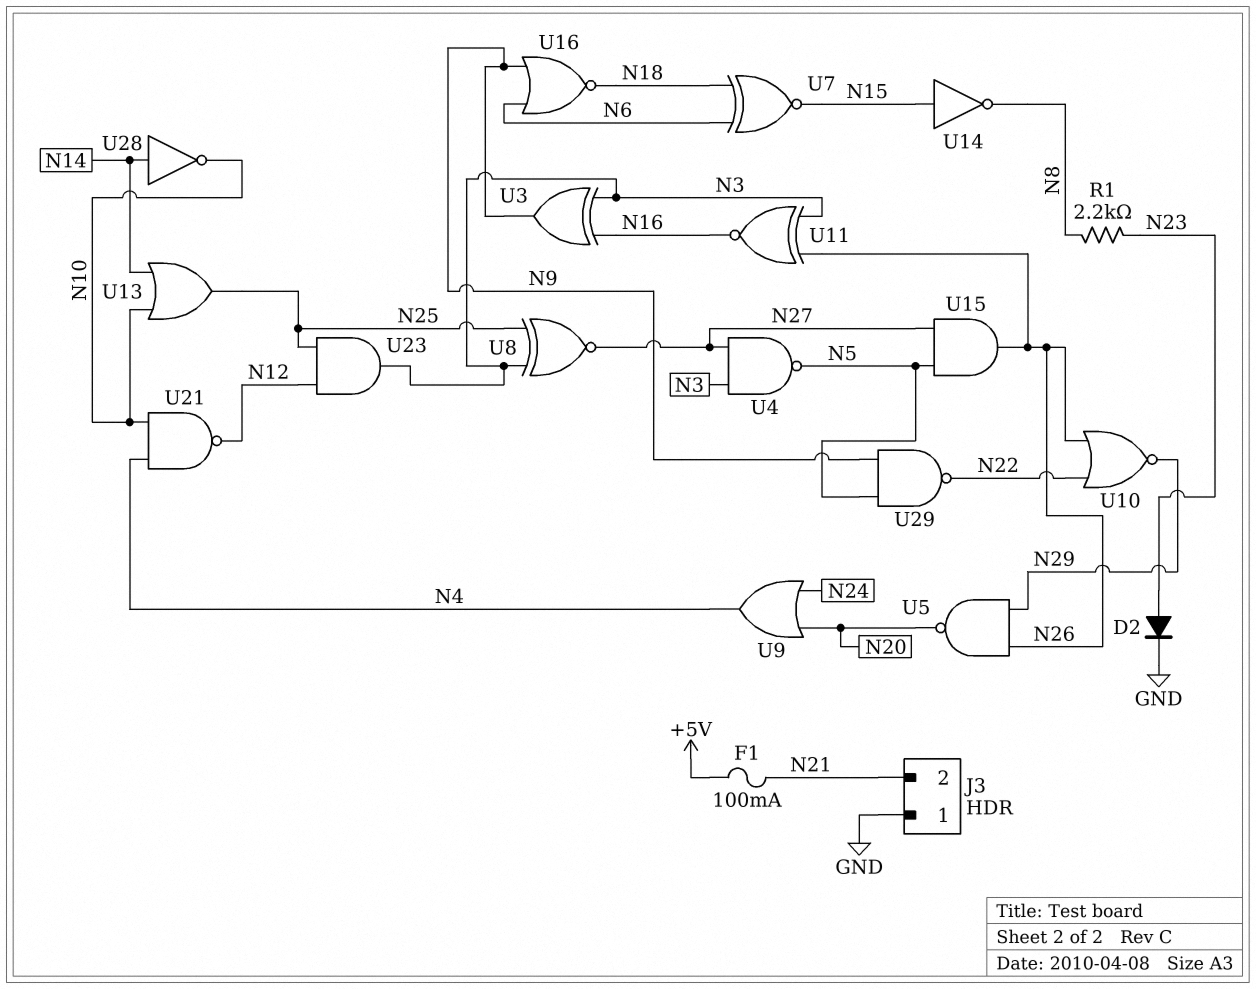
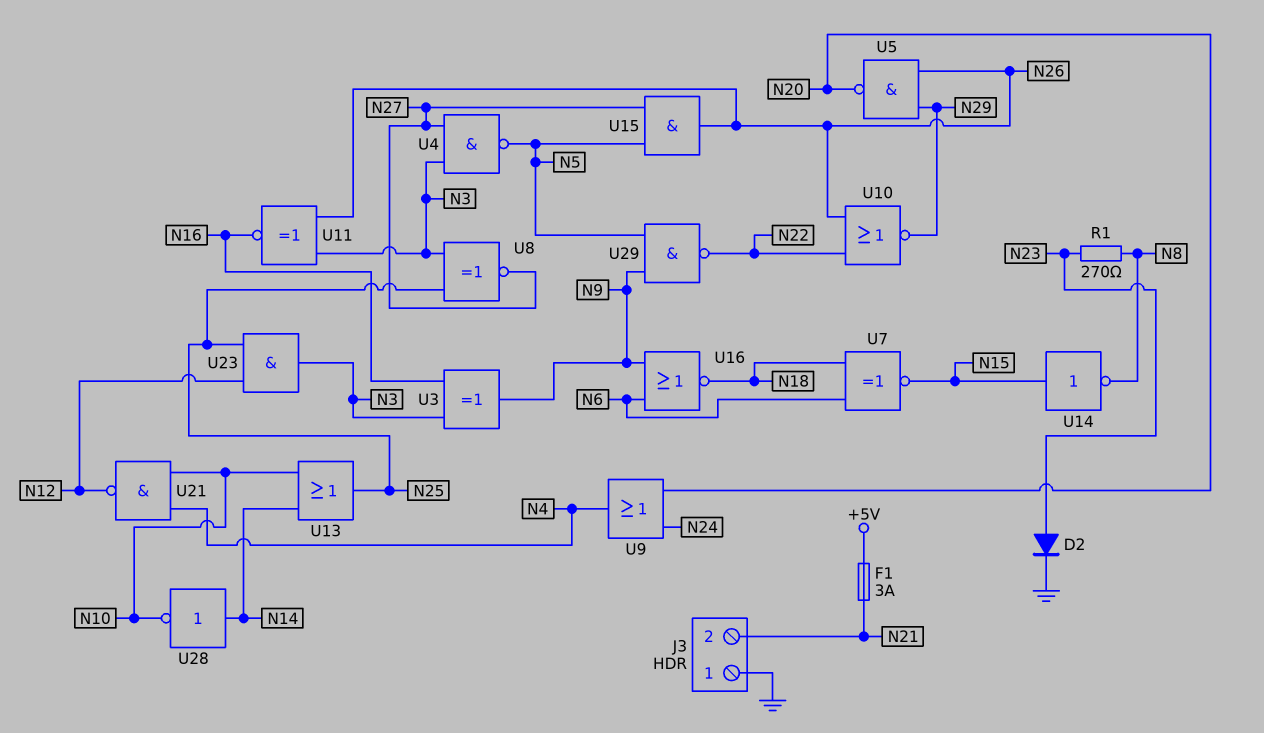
F1: 100mA (+5V, N21) -> 3A (+5V, N21)
R1: 2.2k (N8, N23) -> 270 (N8, N23)

